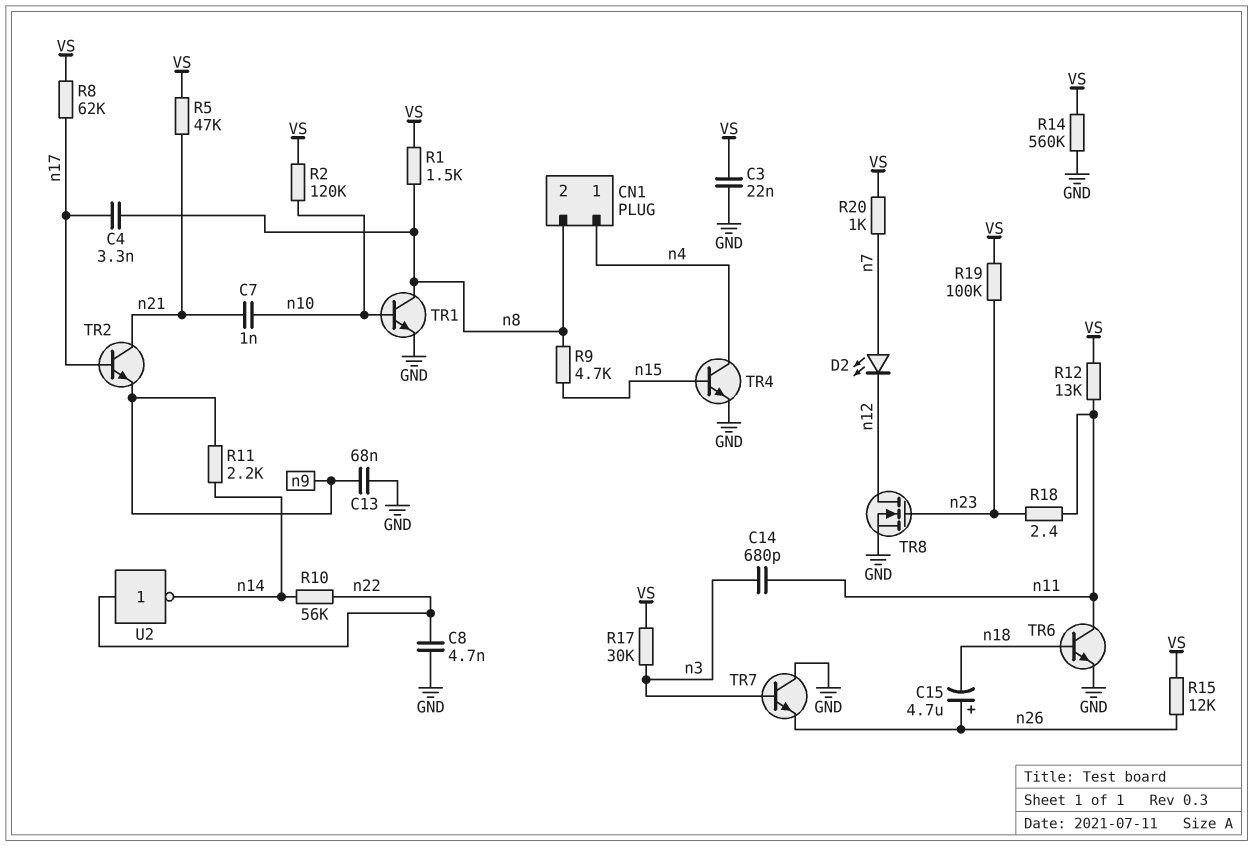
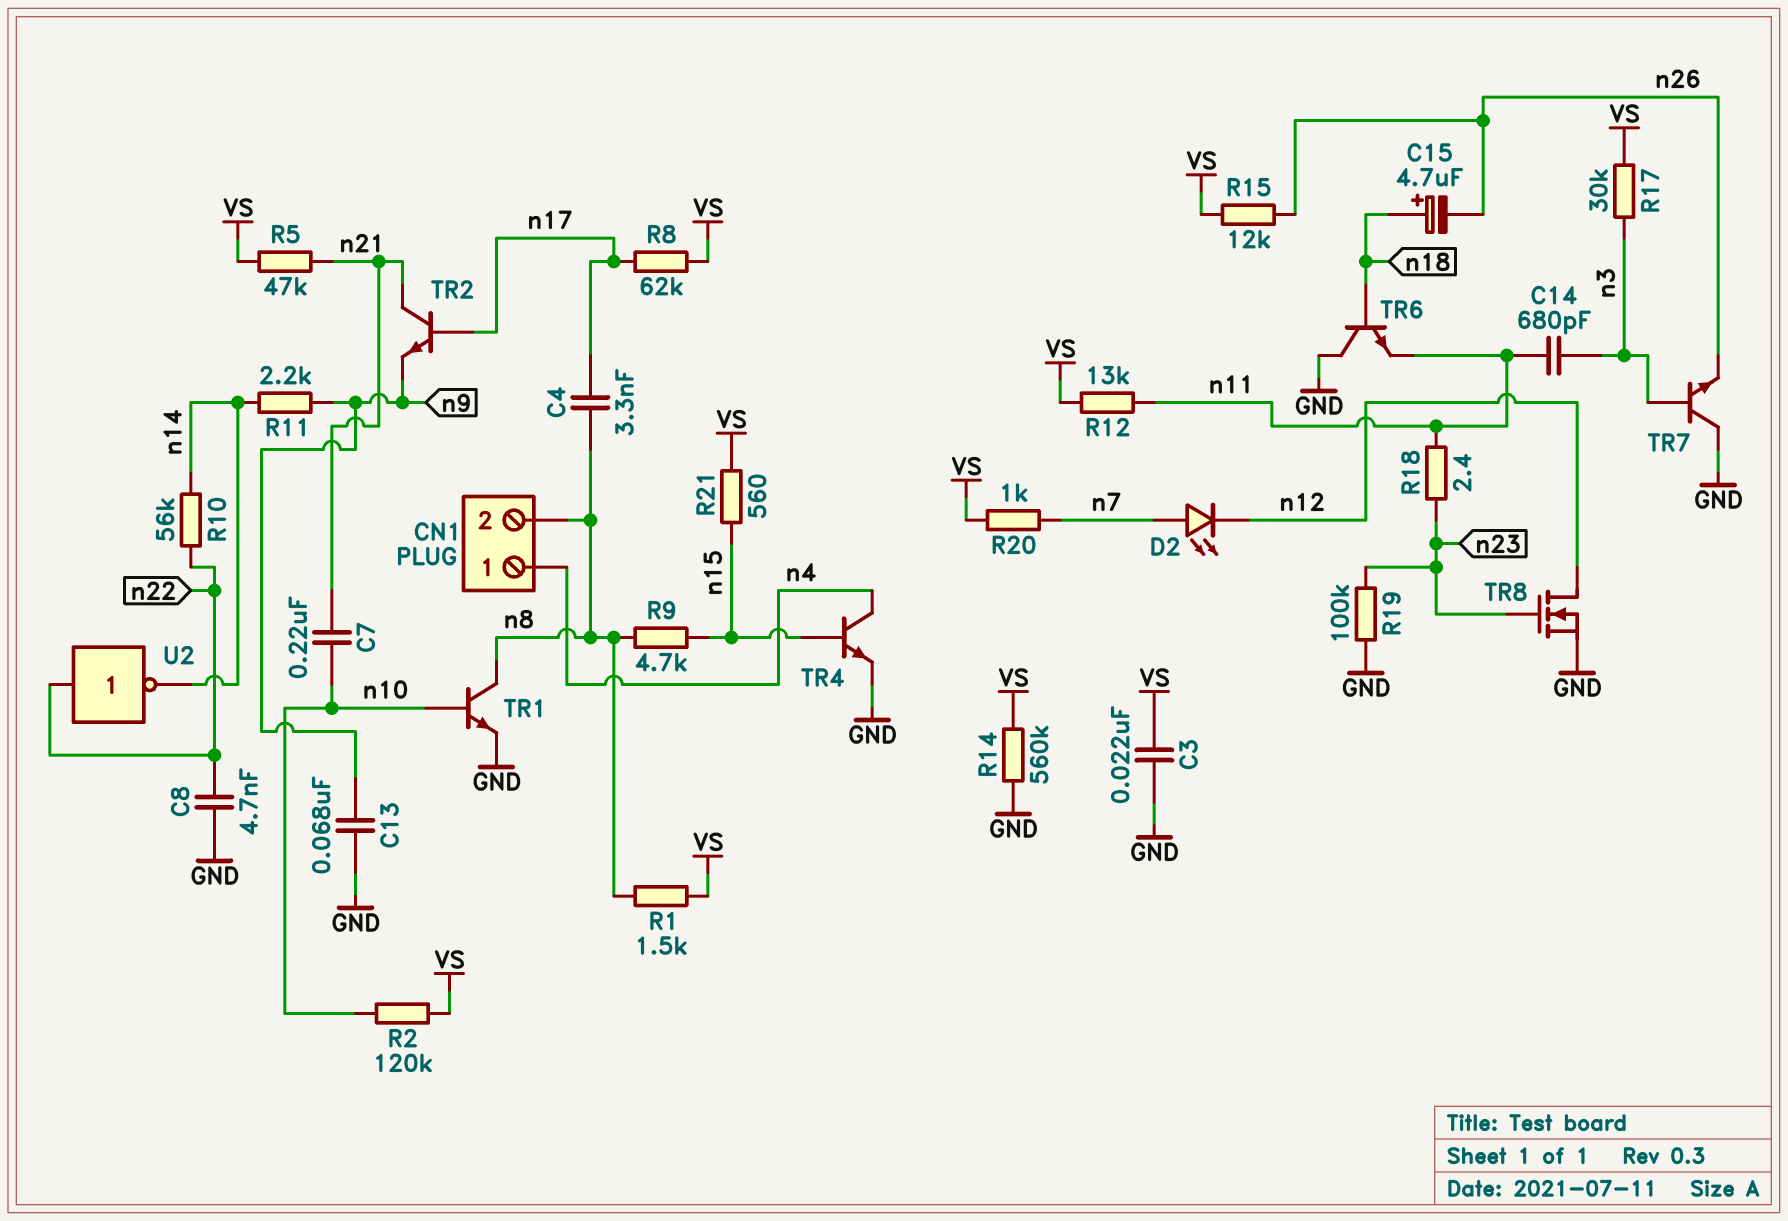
C7: 1nF (n10, n21) -> 220nF (n10, n21)
C15: 4.7uF (plus n26, minus n18) -> 4.7uF (plus n18, minus n26)
R19: 100k (VS, n23) -> 100k (GND, n23)
R21: none -> 560 (VS, n15)
TR6: NPN (B n18, C n11, E GND) -> NPN (B n18, C GND, E n11)

